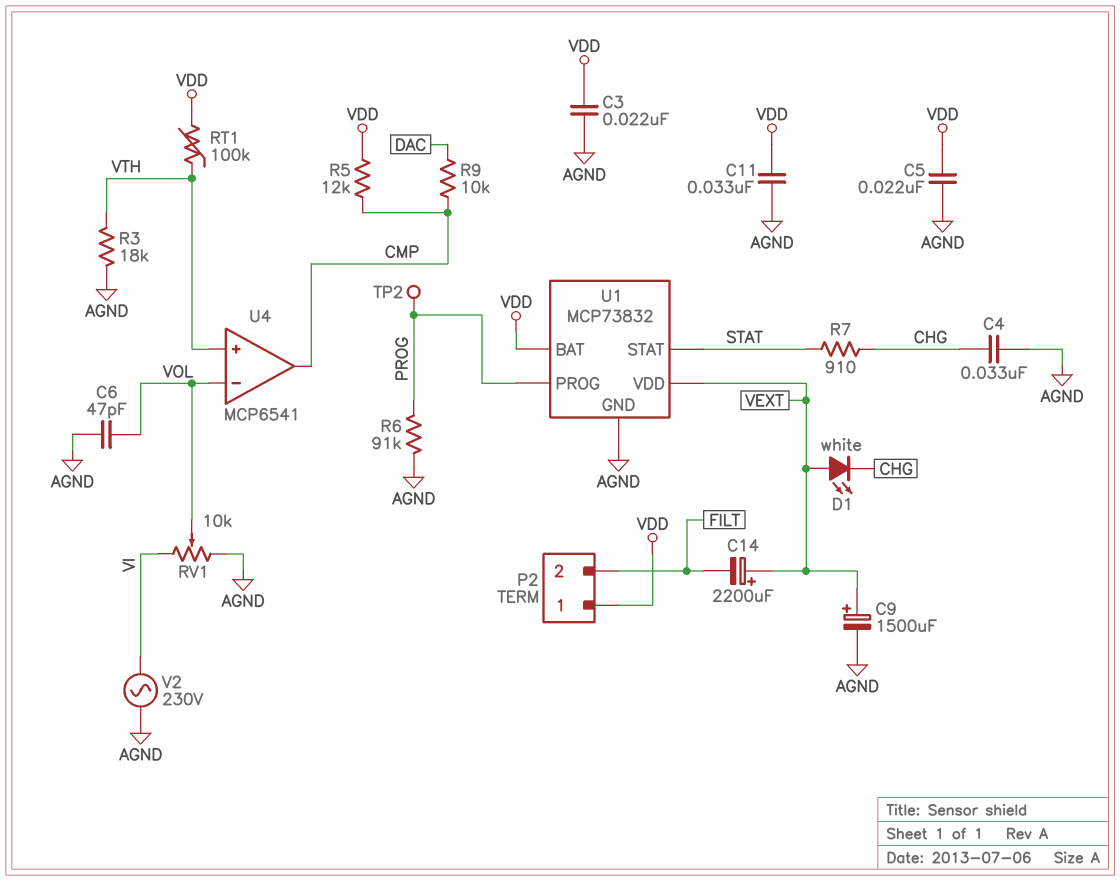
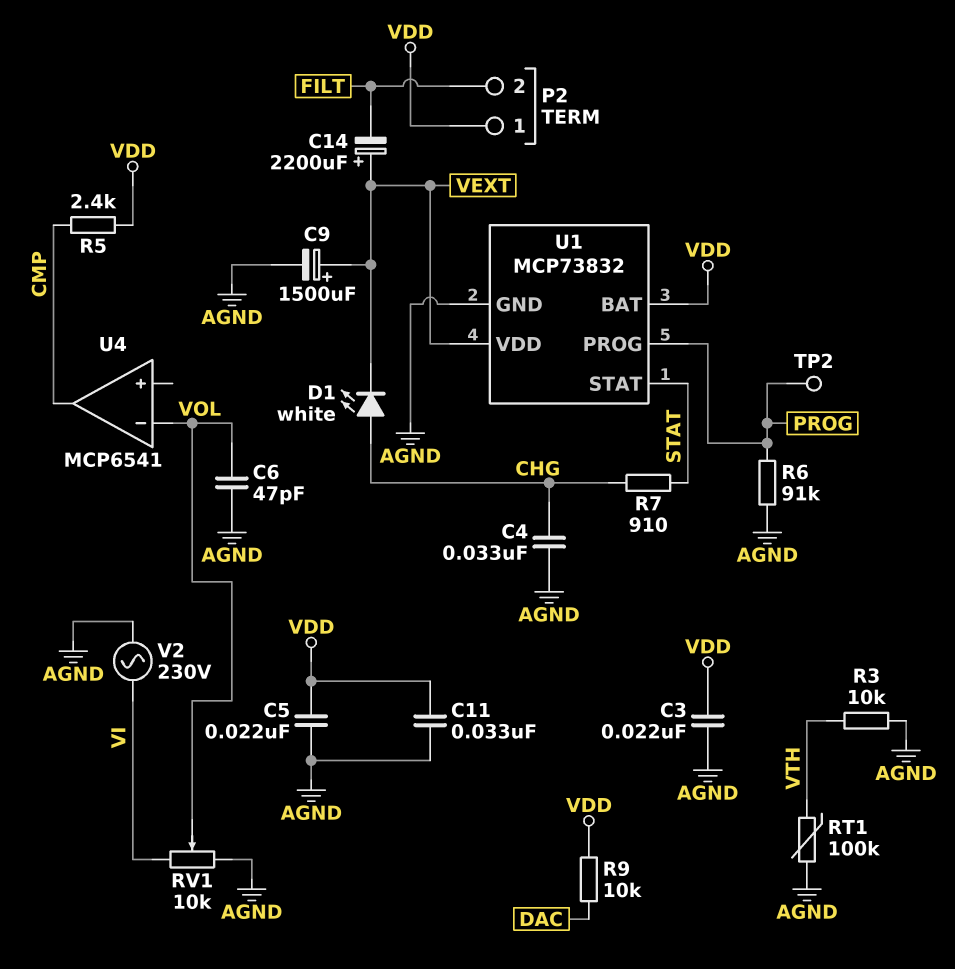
D1: LED white (A VEXT, K CHG) -> LED white (A CHG, K VEXT)
R3: 18k (AGND, VTH) -> 10k (AGND, VTH)
R5: 12k (CMP, VDD) -> 2.4k (CMP, VDD)
R9: 10k (CMP, DAC) -> 10k (DAC, VDD)
RT1: 100k (VDD, VTH) -> 100k (AGND, VTH)
U4 pin in+: VTH -> none

